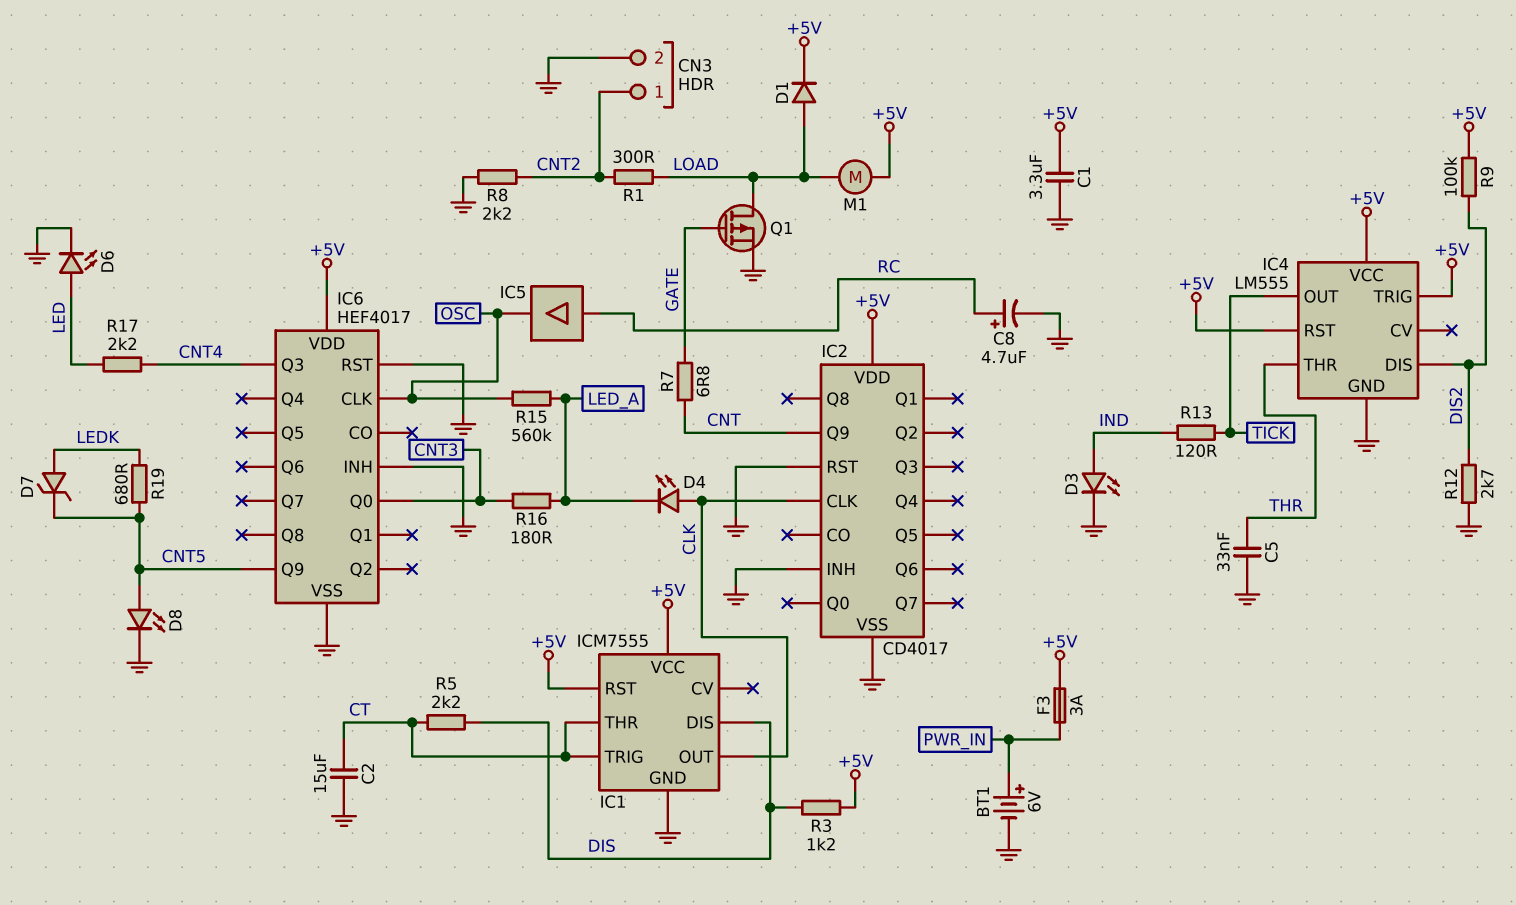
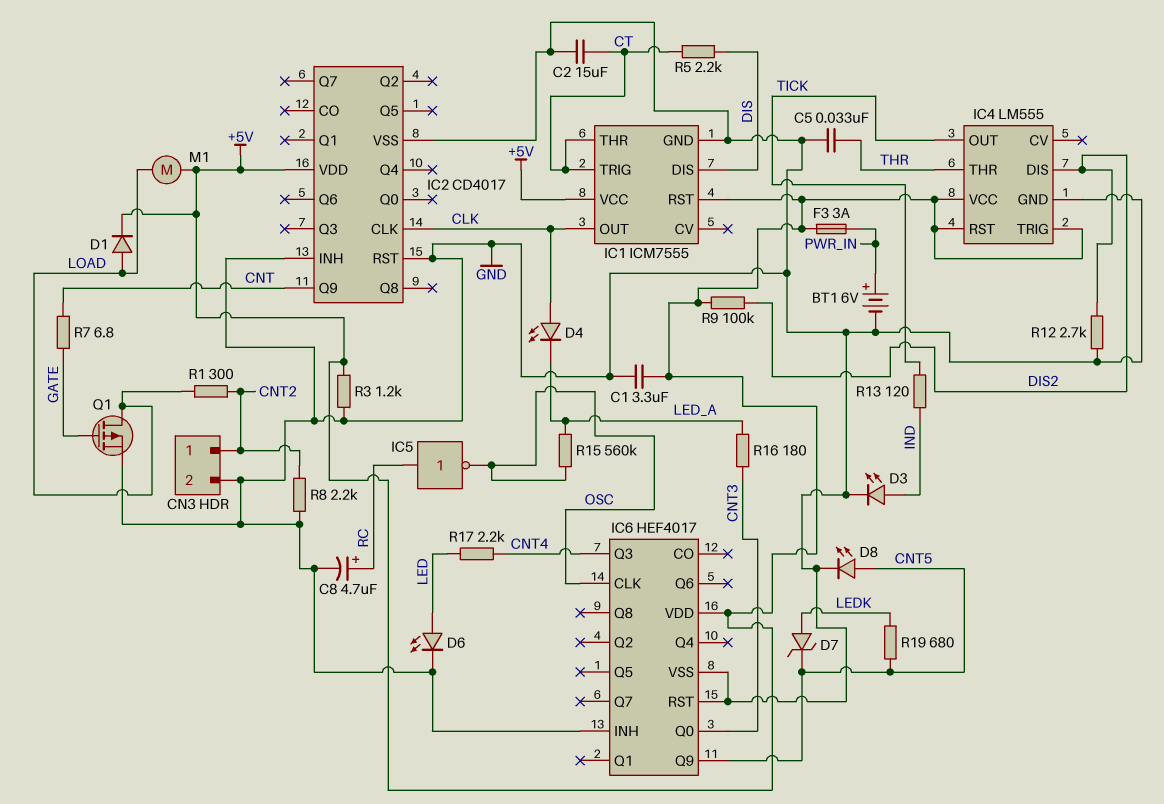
IC5: buffer (in RC, out OSC) -> NOT (in RC, out OSC)
R3: 1.2k (+5V, DIS) -> 1.2k (+5V, GND)

